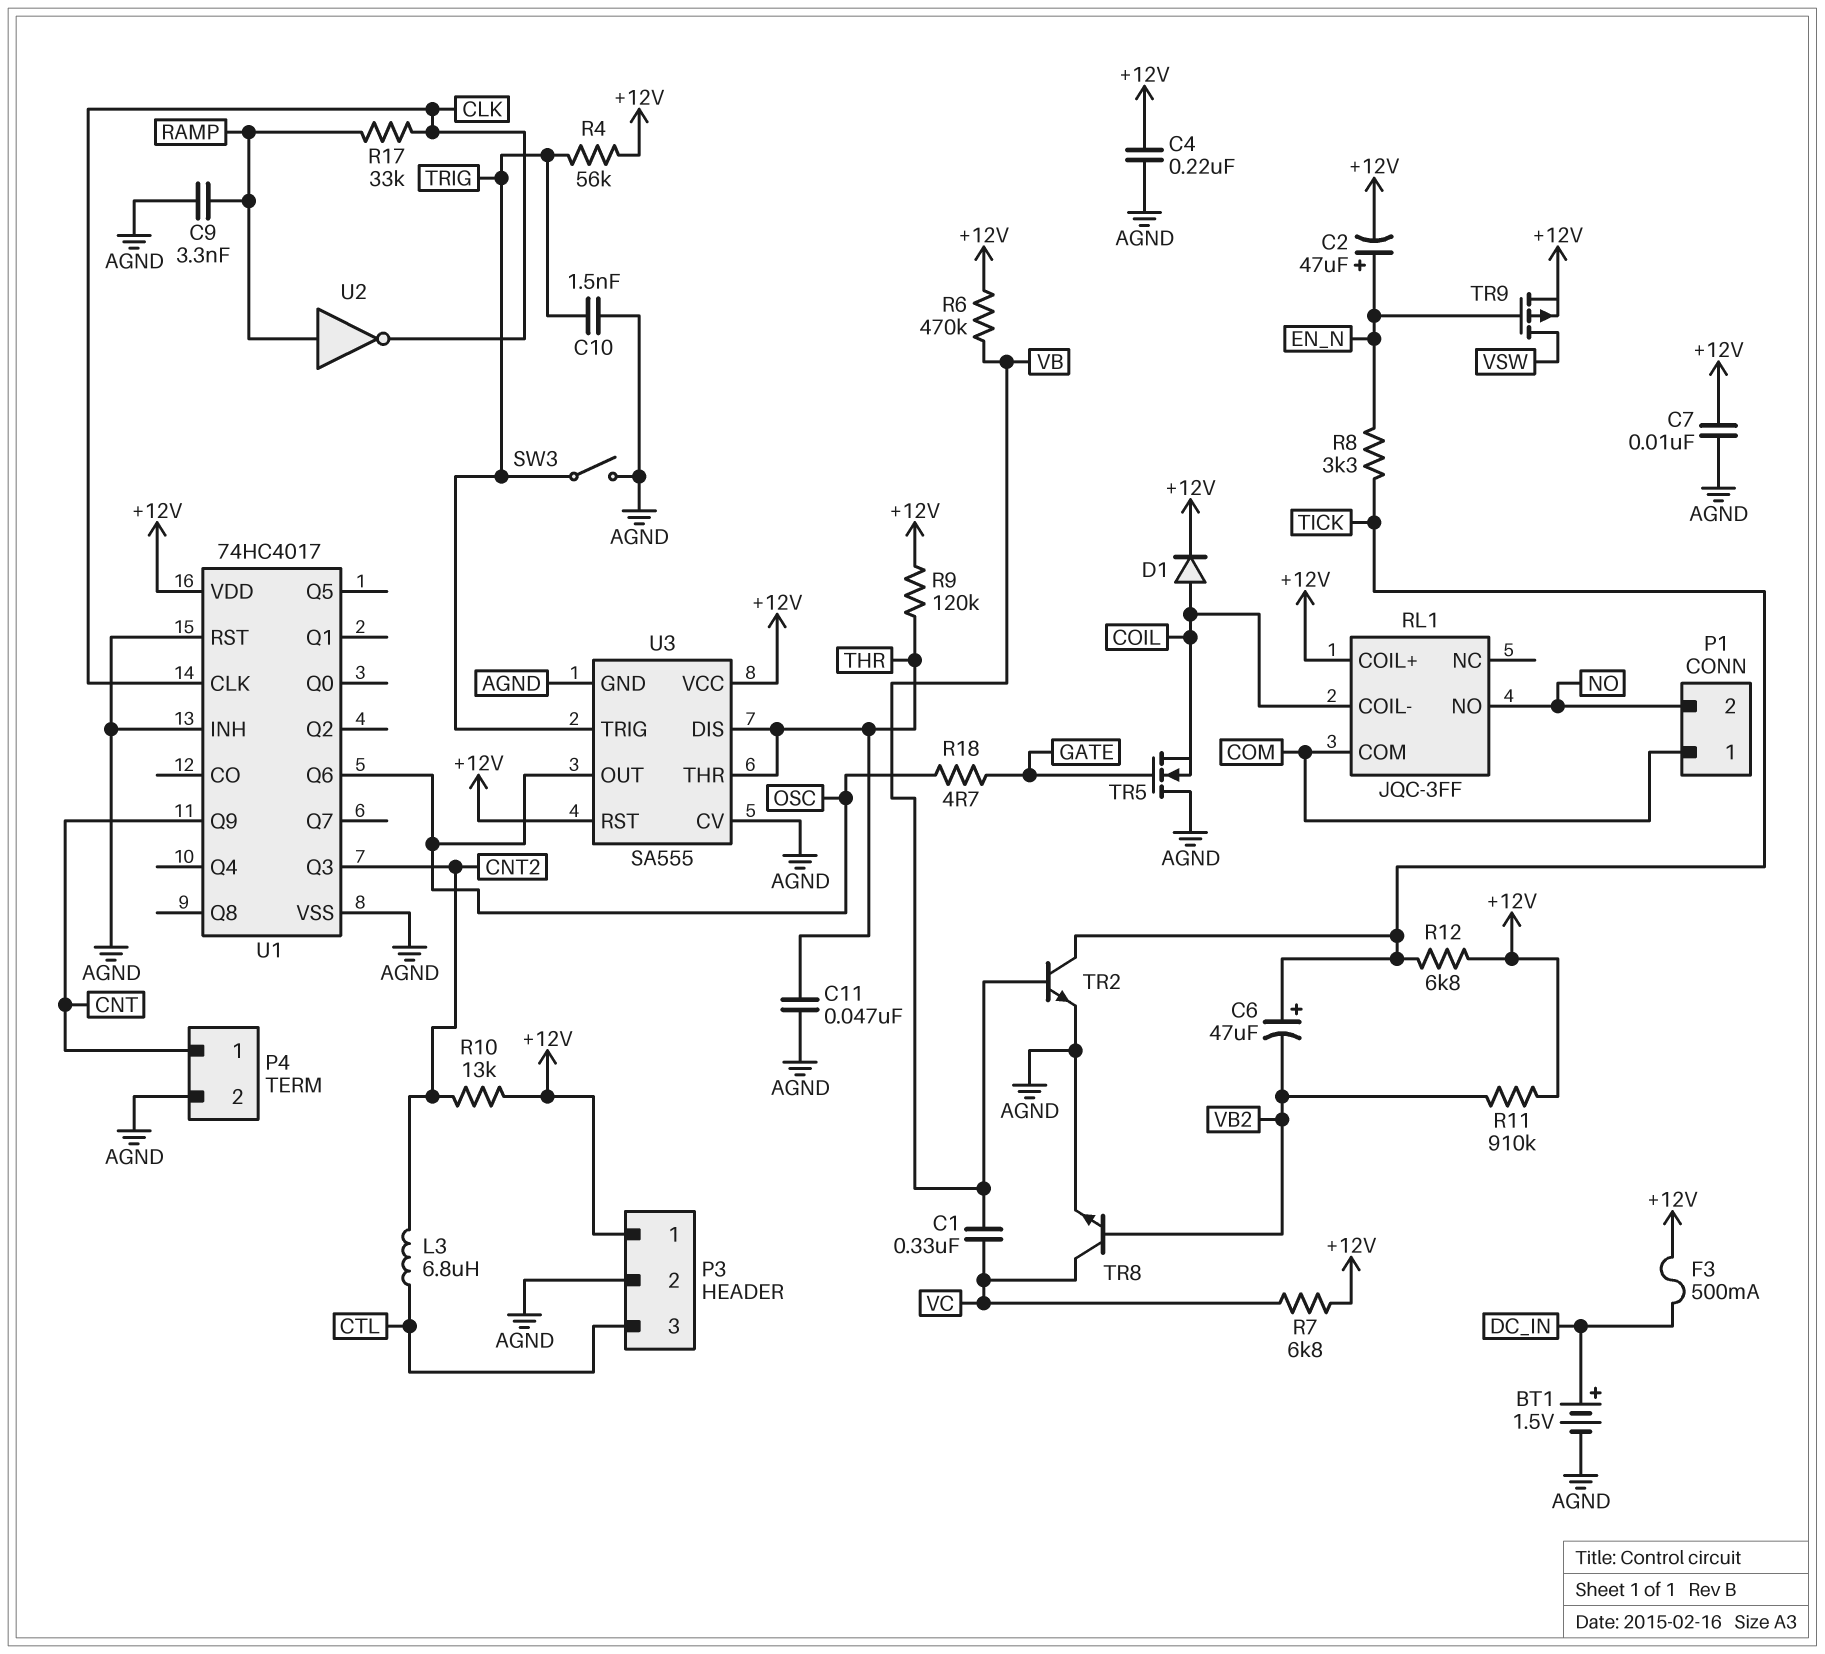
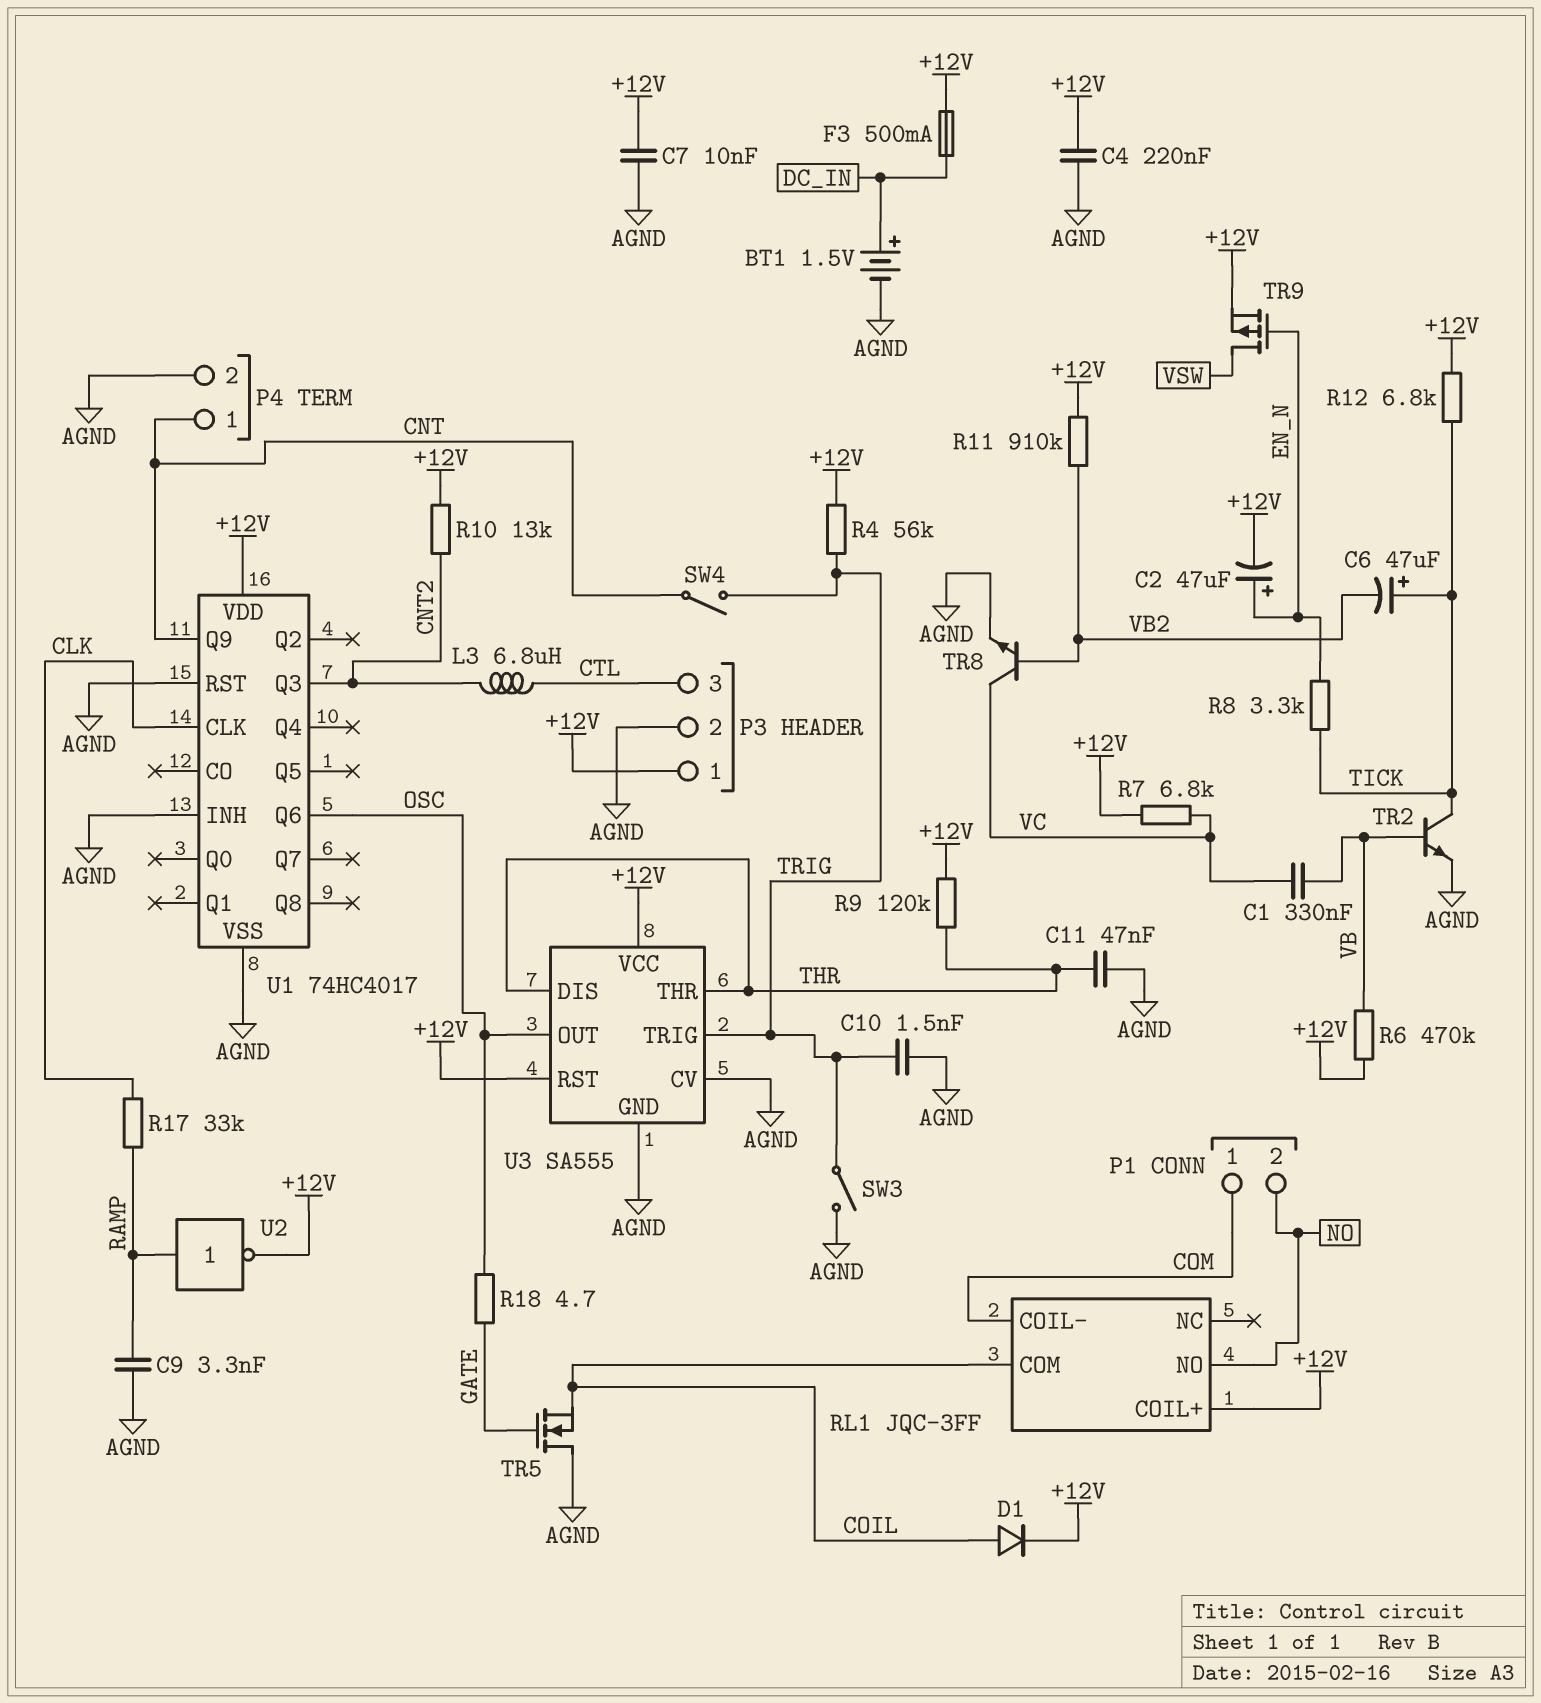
RL1 pin COIL-: COIL -> COM
RL1 pin COM: COM -> COIL
SW4: none -> switch (CNT, TRIG)
U2: NOT (in RAMP, out CLK) -> NOT (in RAMP, out +12V)

